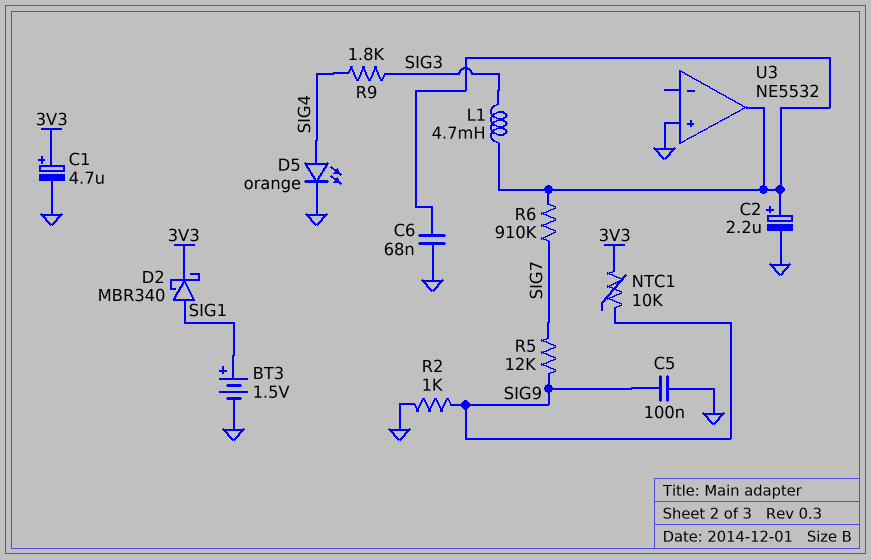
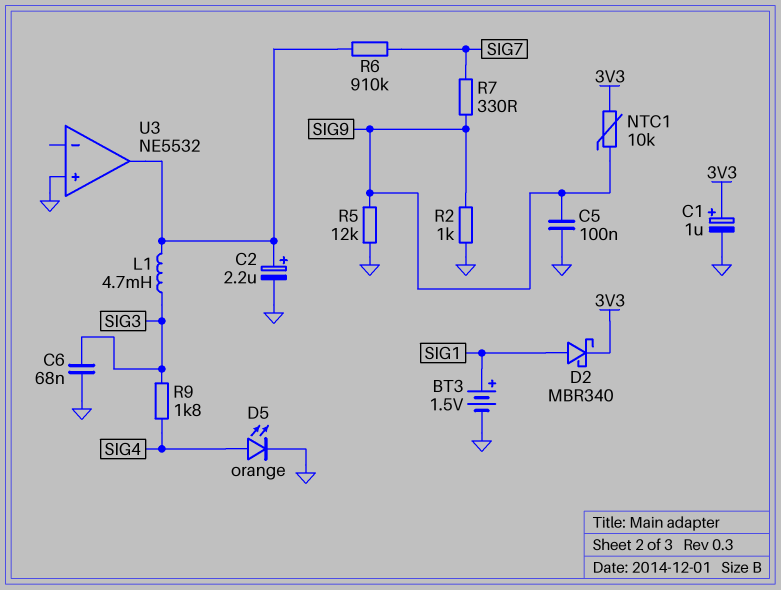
C1: 4.7uF (plus 3V3, minus GND) -> 1uF (plus 3V3, minus GND)
C6: 68nF (GND, U3/out) -> 68nF (GND, SIG3)
R5: 12k (SIG7, SIG9) -> 12k (GND, SIG9)
R7: none -> 330 (SIG7, SIG9)

